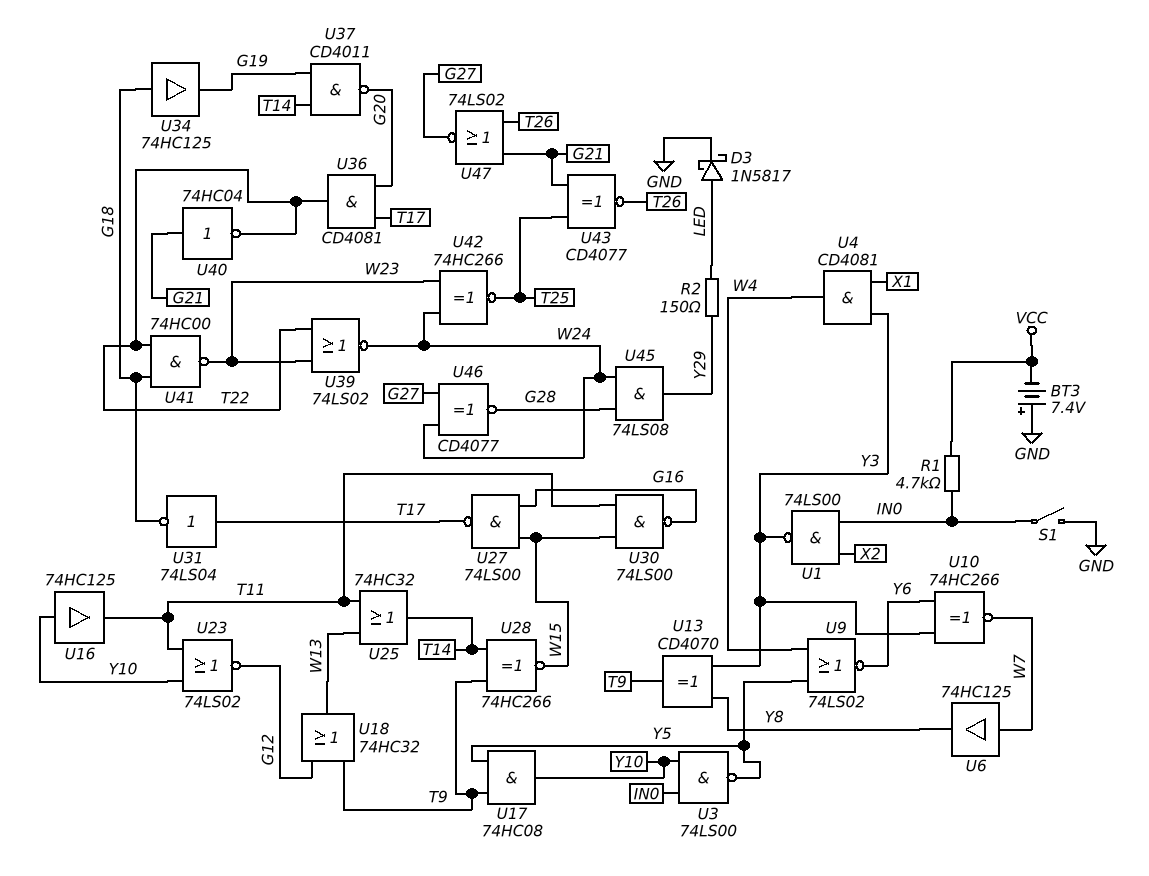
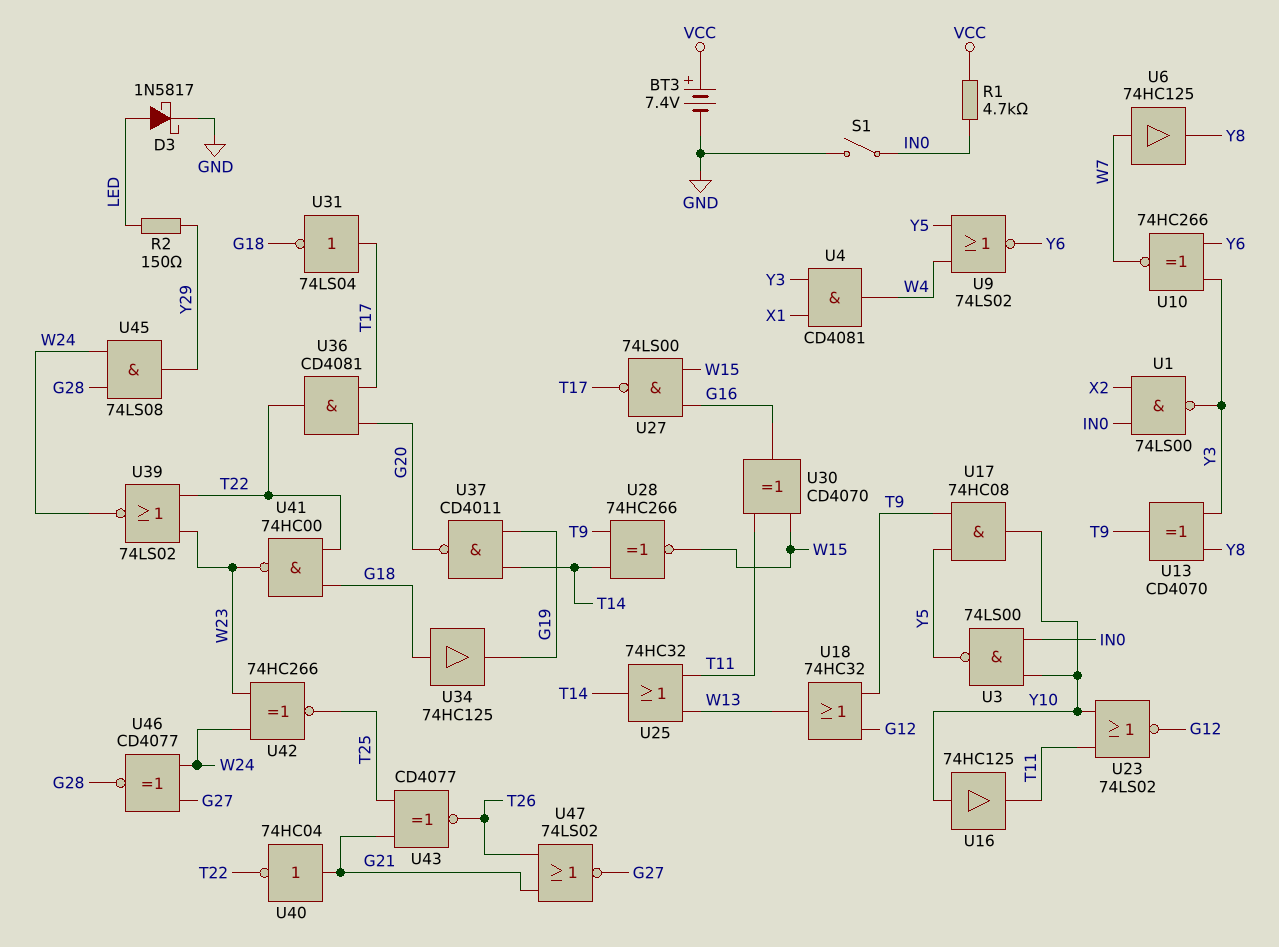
BT3: 7.4V (plus GND, minus VCC) -> 7.4V (plus VCC, minus GND)
U30: NAND 74LS00 (in T11, in W15, out G16) -> XOR CD4070 (in T11, in W15, out G16)

